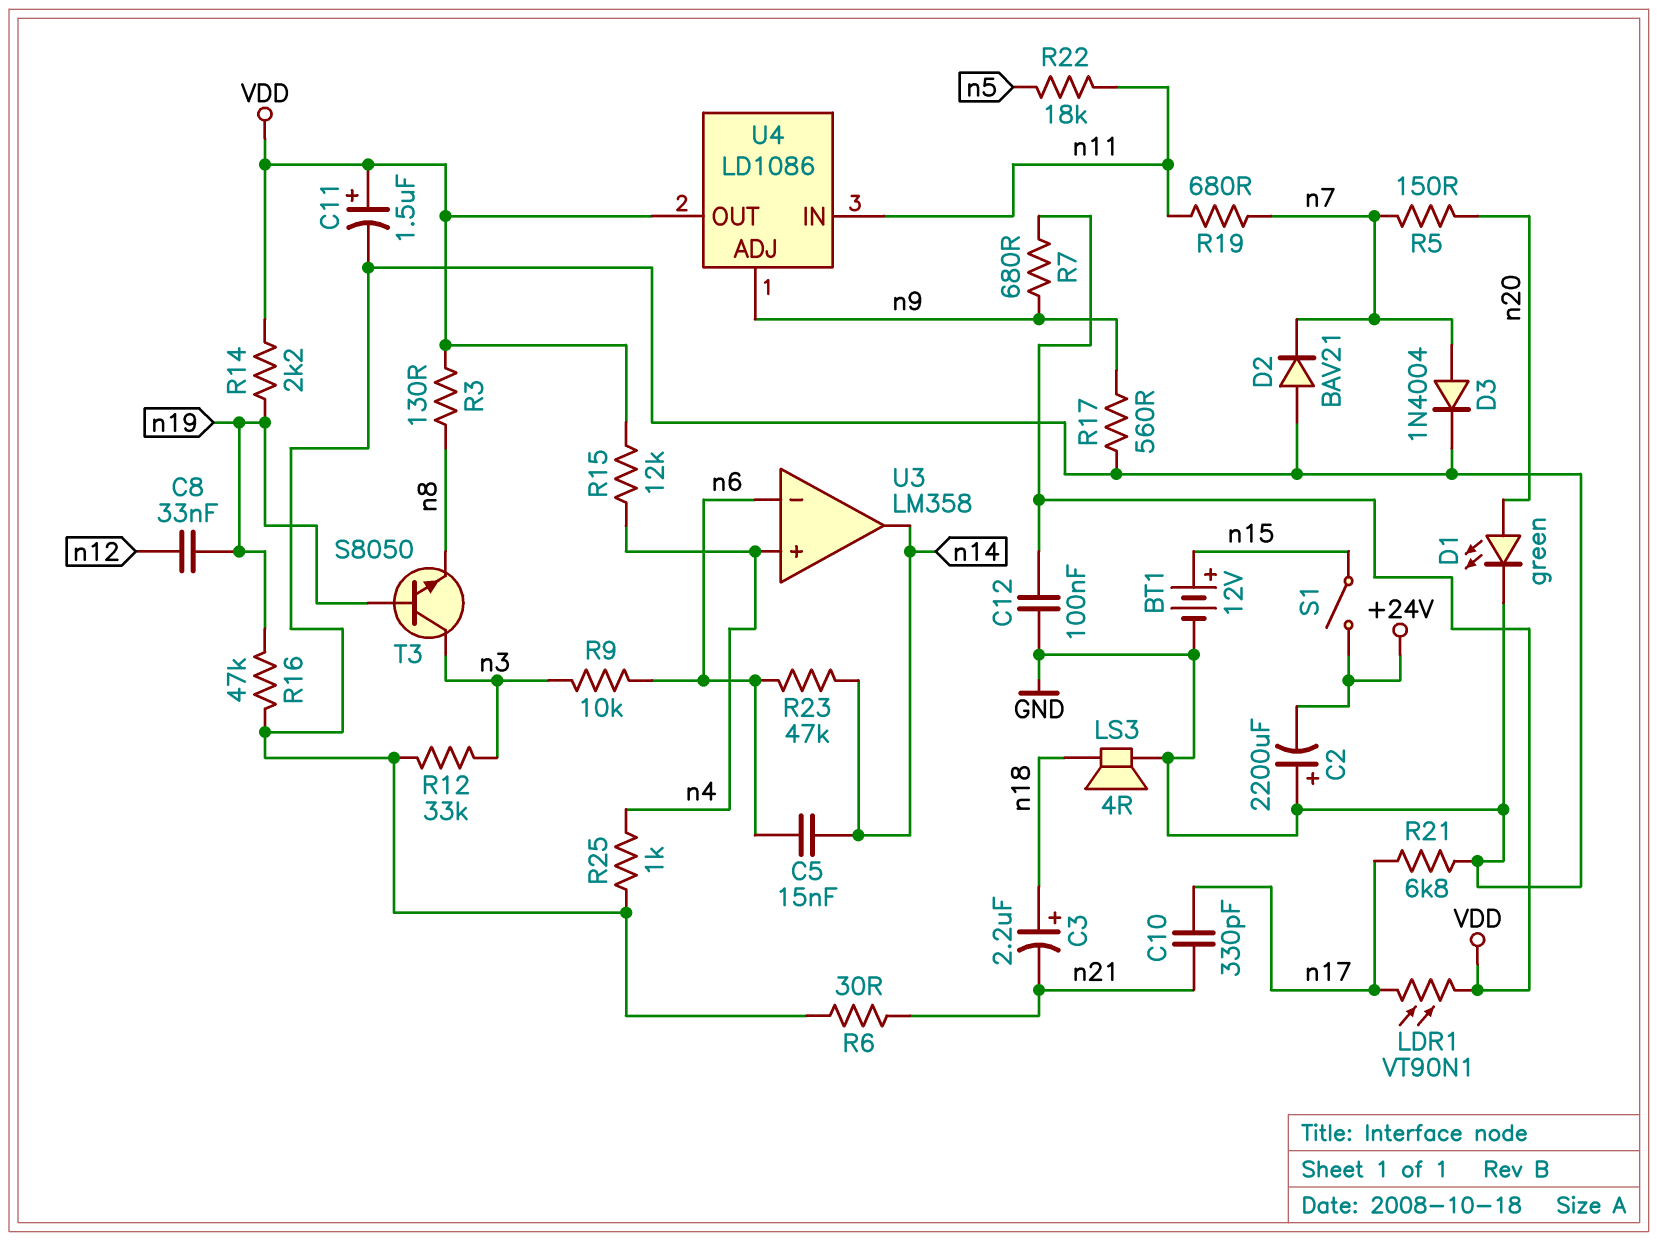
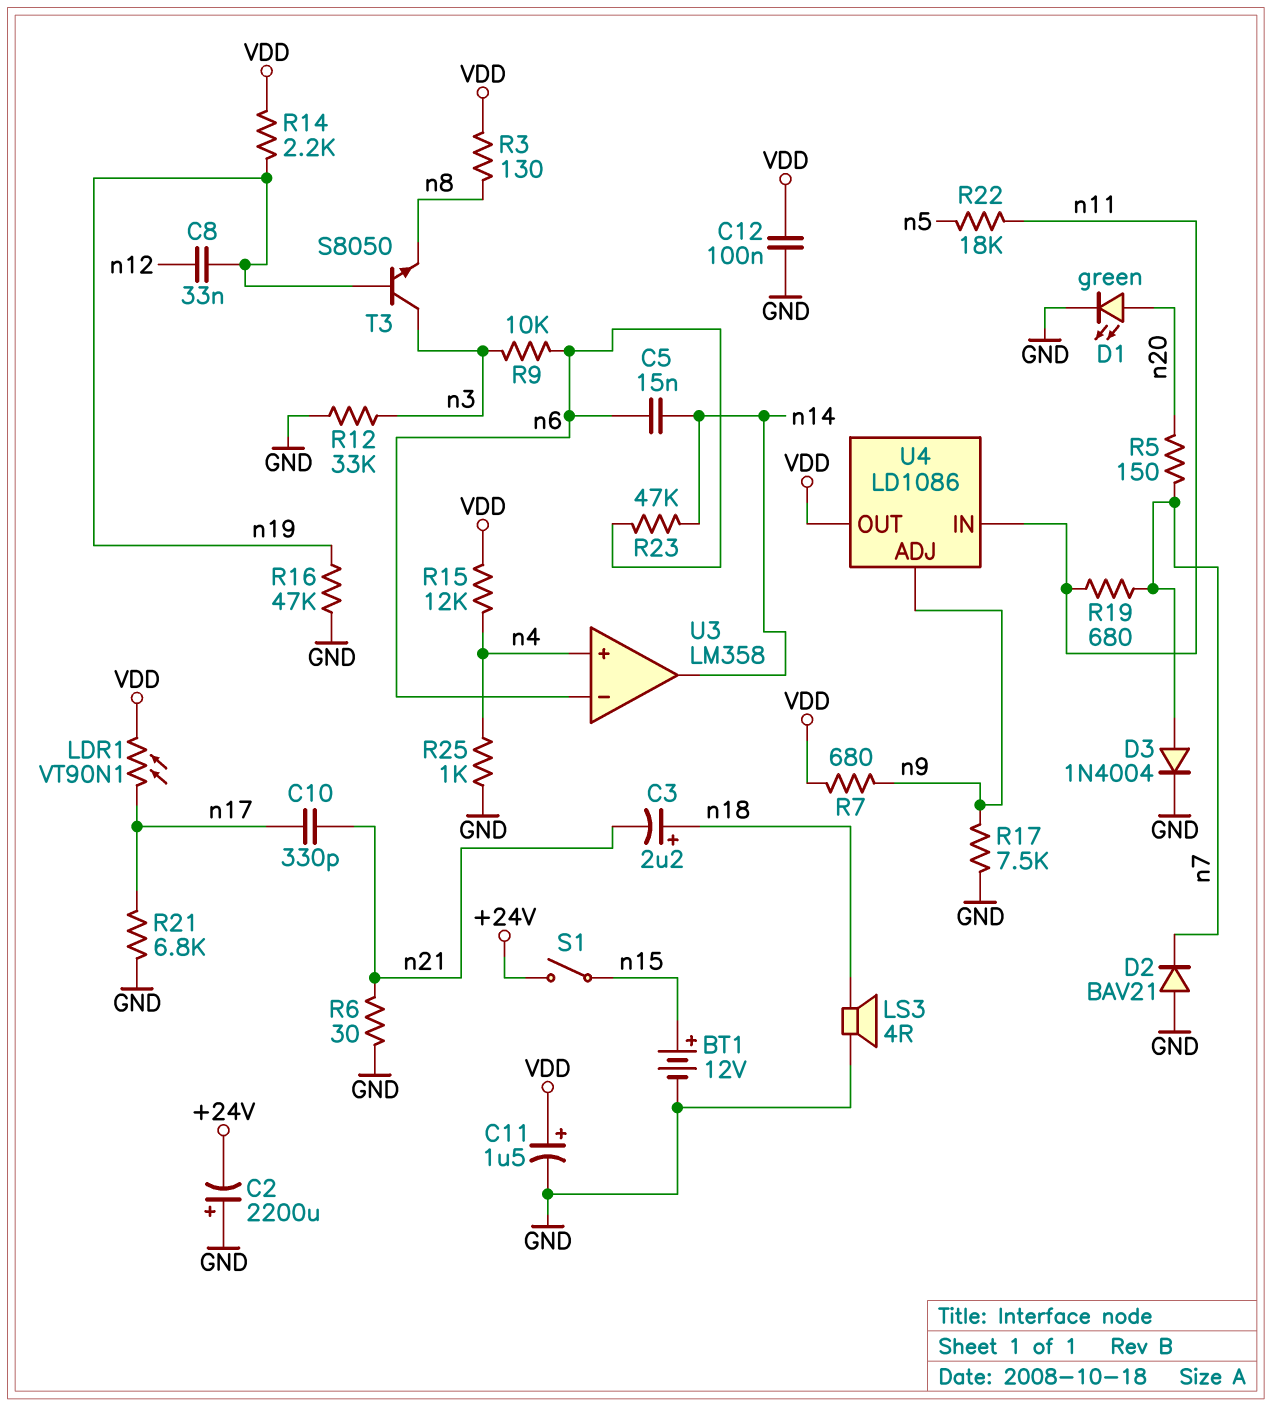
R17: 560 (GND, n9) -> 7.5k (GND, n9)

